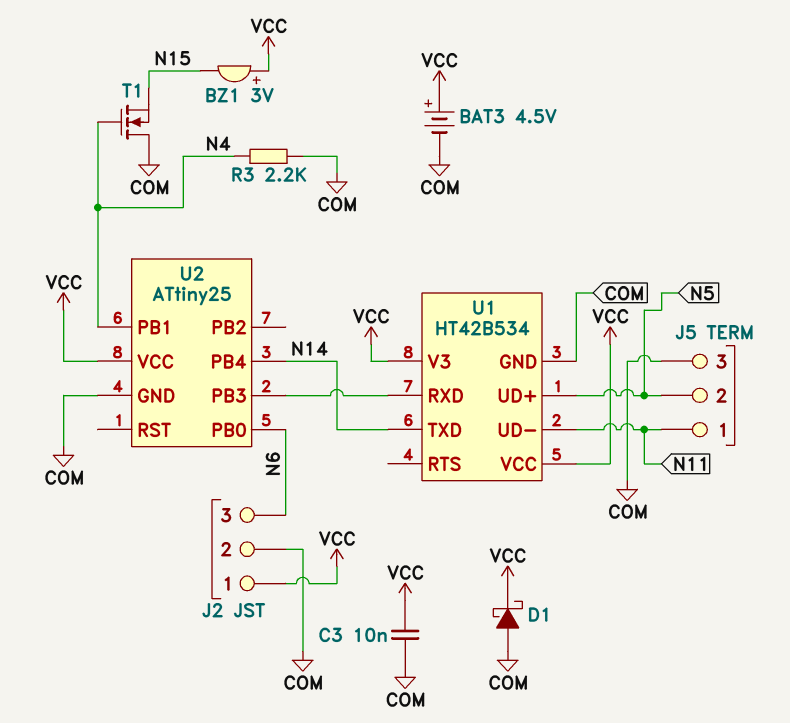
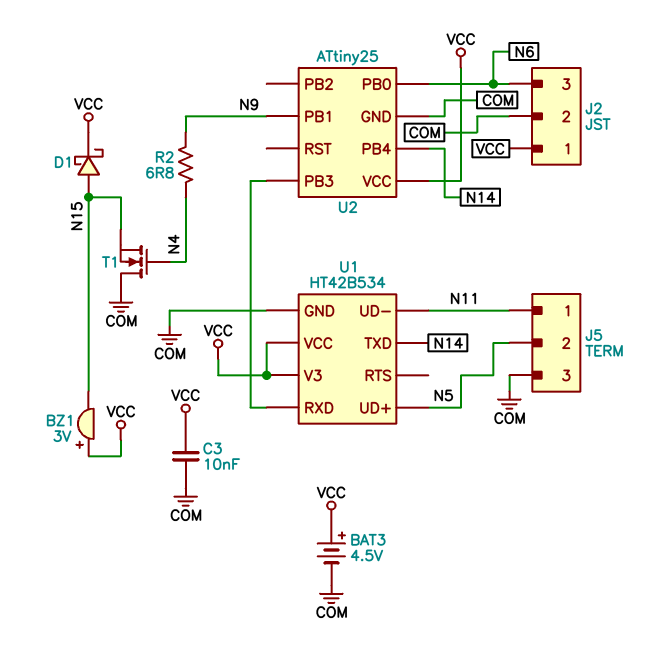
D1: schottky (A COM, K VCC) -> schottky (A N15, K VCC)
R2: none -> 6.8 (N4, N9)
R3: 2.2k (COM, N4) -> none
U2 pin PB1: N4 -> N9

